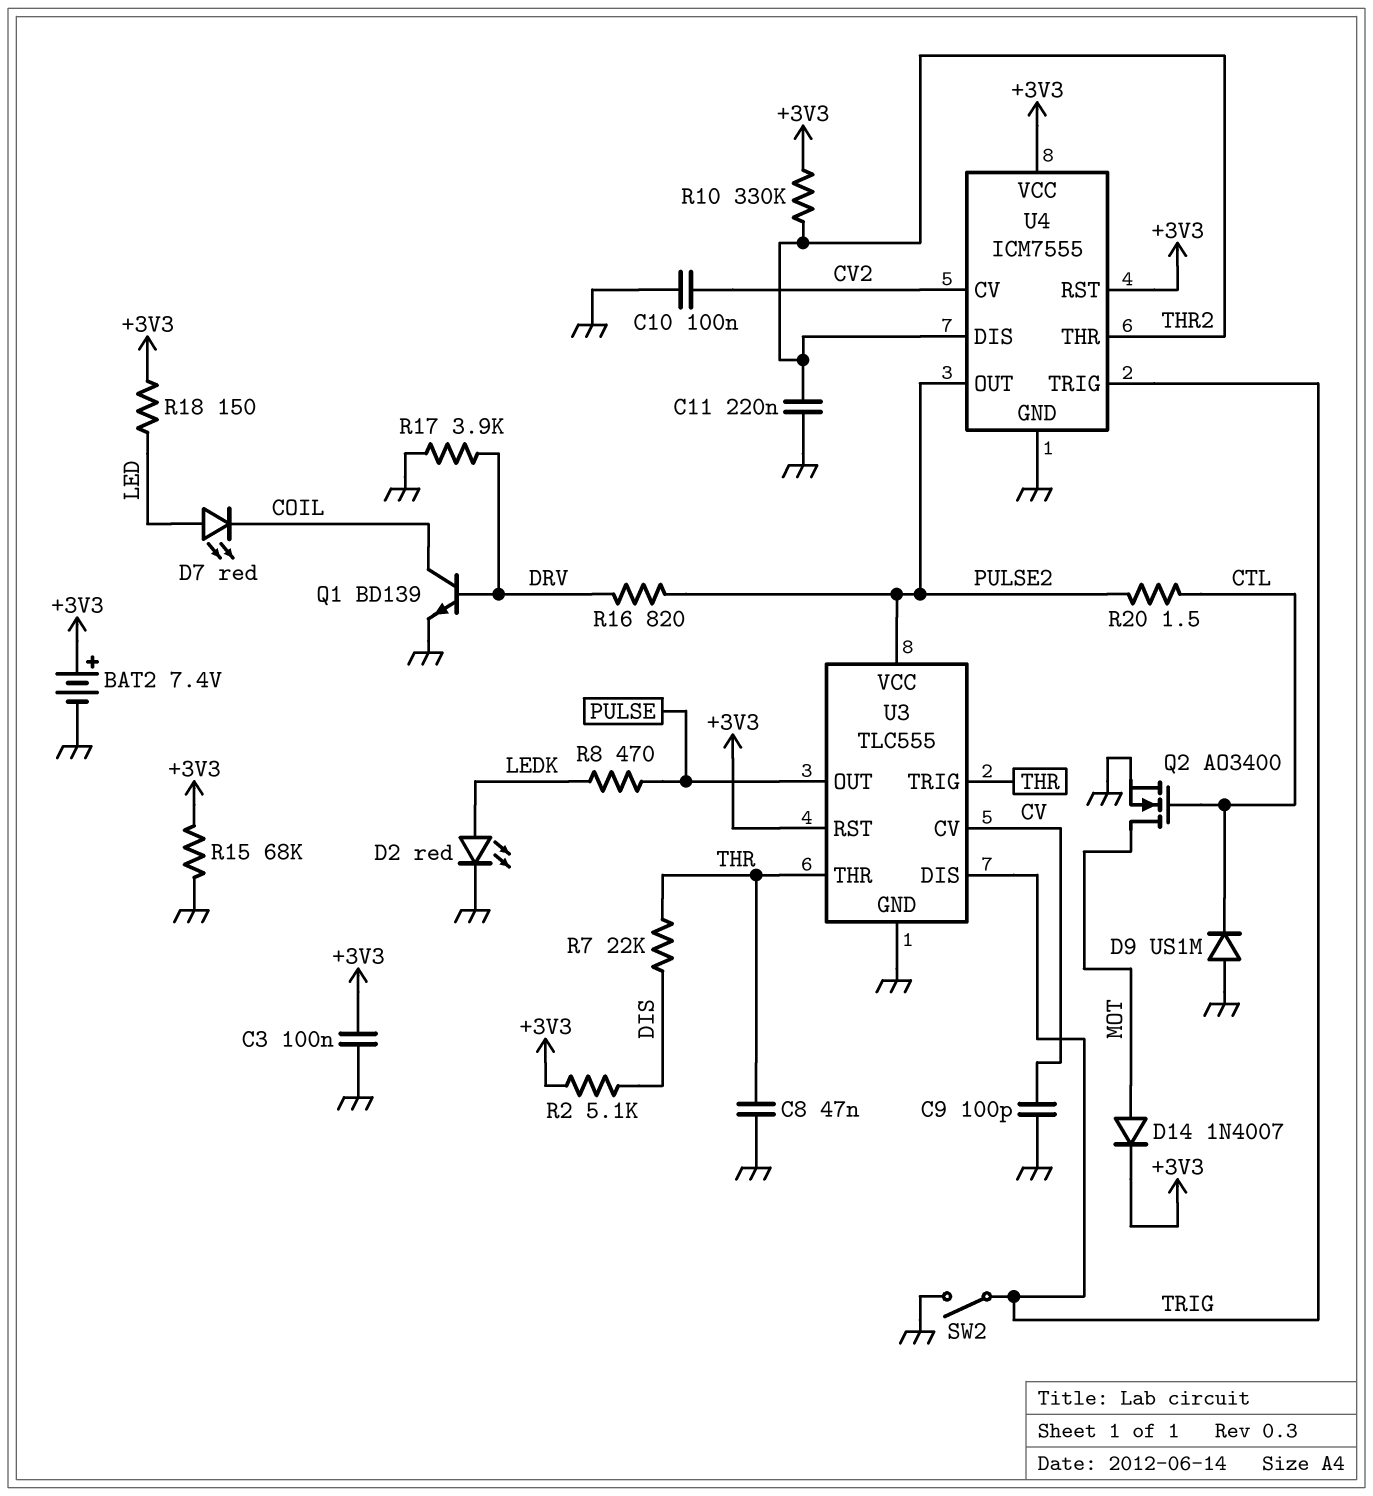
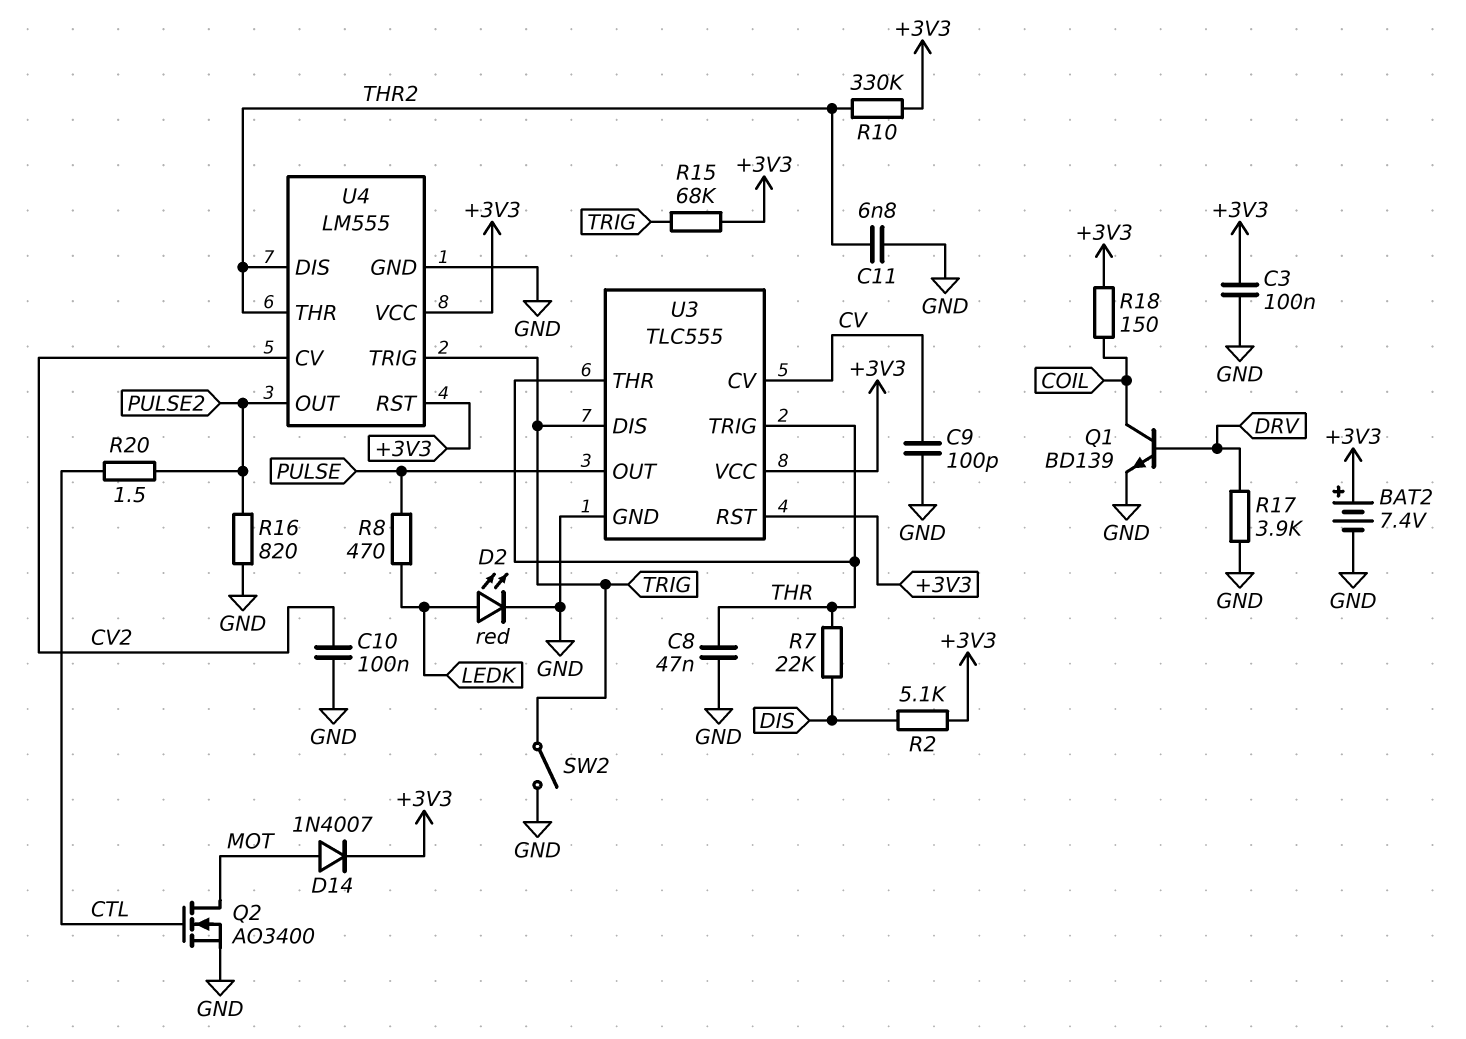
C11: 220nF (GND, THR2) -> 6.8nF (GND, THR2)
D7: LED red (A LED, K COIL) -> none
D9: diode US1M (A GND, K CTL) -> none
R15: 68k (+3V3, GND) -> 68k (+3V3, TRIG)
R16: 820 (DRV, PULSE2) -> 820 (GND, PULSE2)
R18: 150 (+3V3, LED) -> 150 (+3V3, COIL)
U3 pin VCC: PULSE2 -> +3V3
U4: ICM7555 -> LM555

